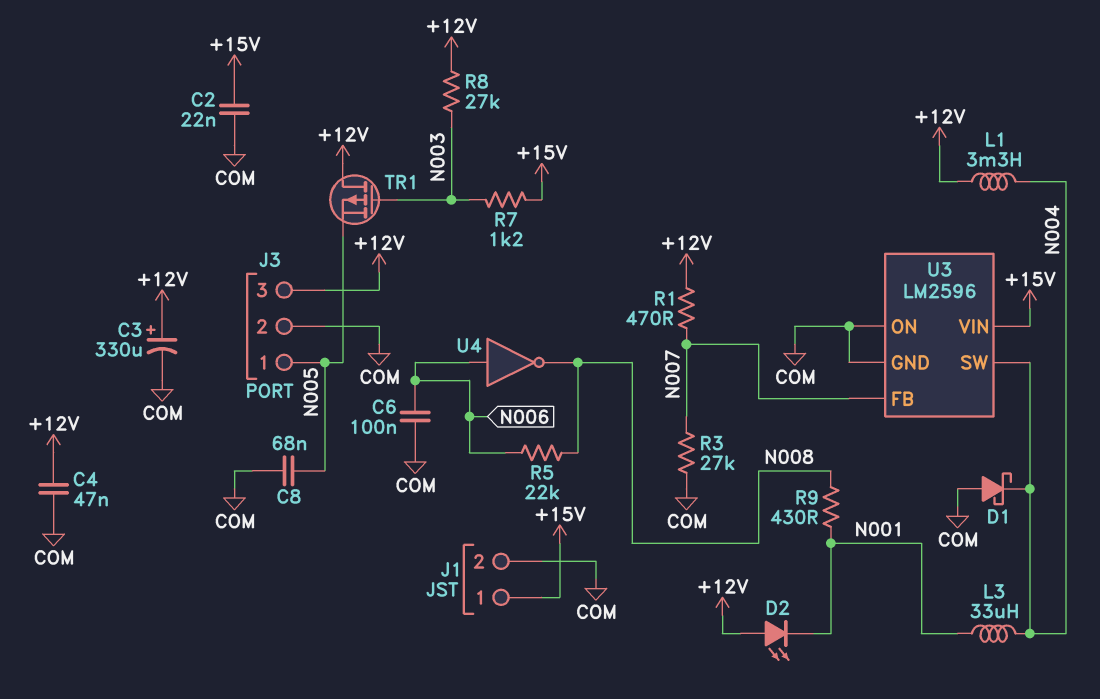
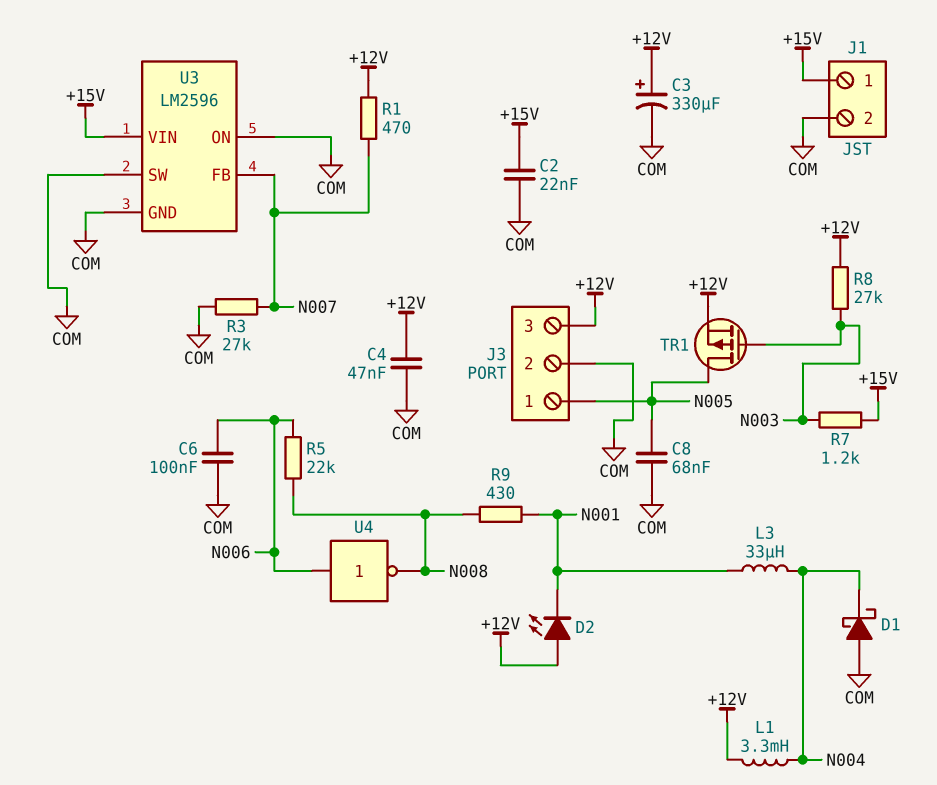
TR1: PMOS (G N003, D +12V, S N005) -> PMOS (G N003, D N005, S +12V)
U3 pin SW: N004 -> COM

